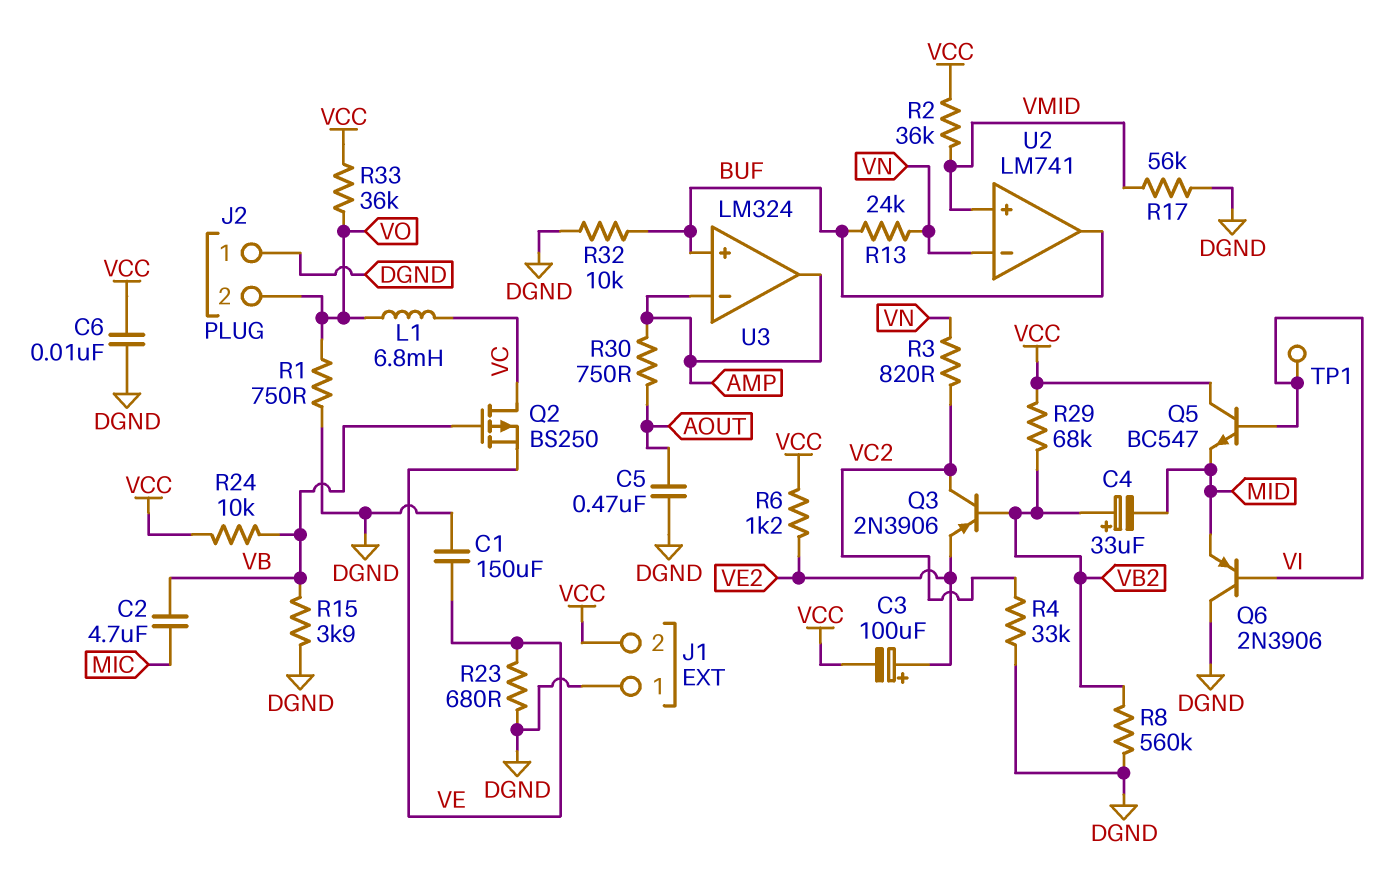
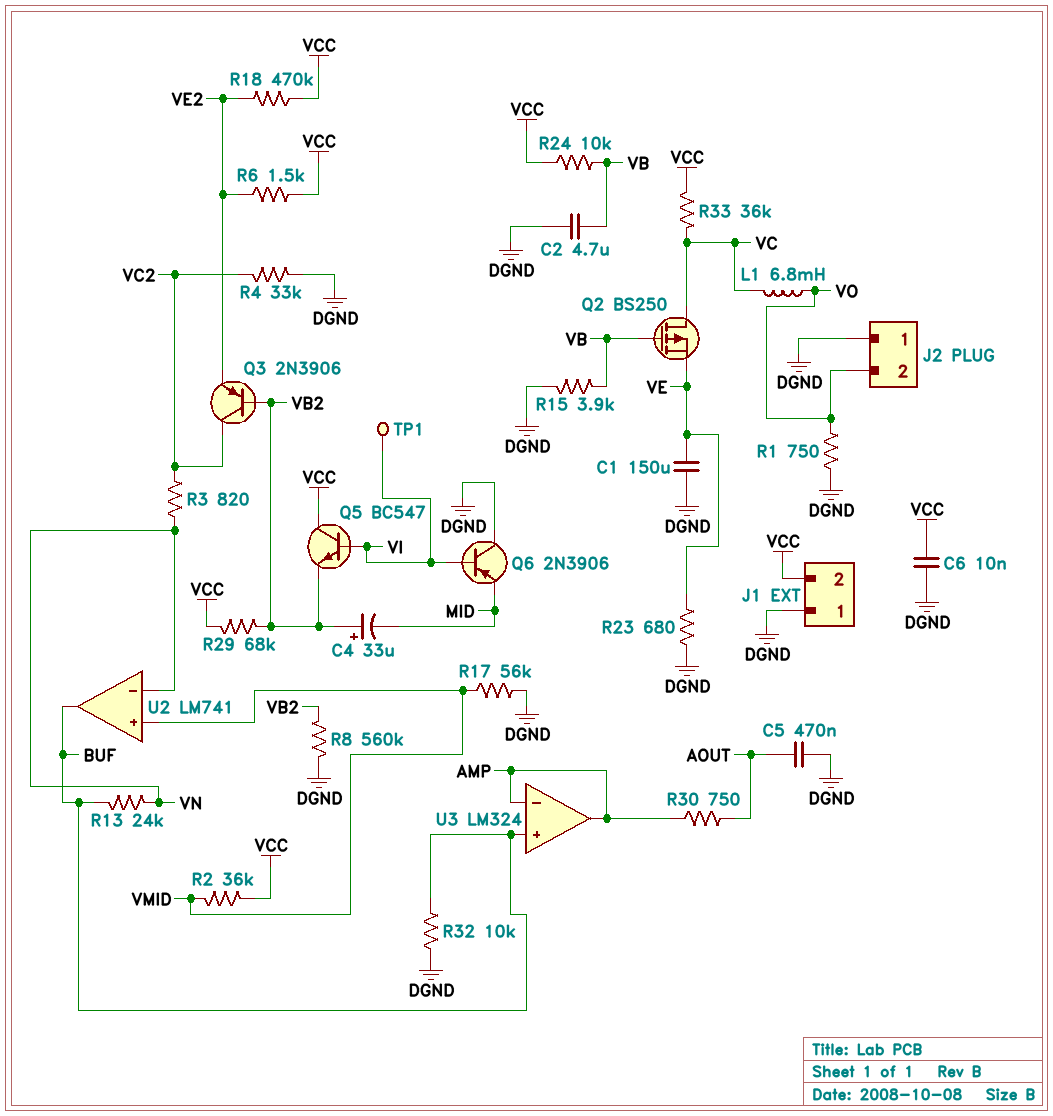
C2: 4.7uF (MIC, VB) -> 4.7uF (DGND, VB)
C3: 100uF (plus VE2, minus VCC) -> none
Q5: NPN BC547 (B VI, C VCC, E MID) -> NPN BC547 (B VI, C VCC, E VB2)
R6: 1.2k (VCC, VE2) -> 1.5k (VCC, VE2)
R18: none -> 470k (VCC, VE2)
R33: 36k (VCC, VO) -> 36k (VC, VCC)

